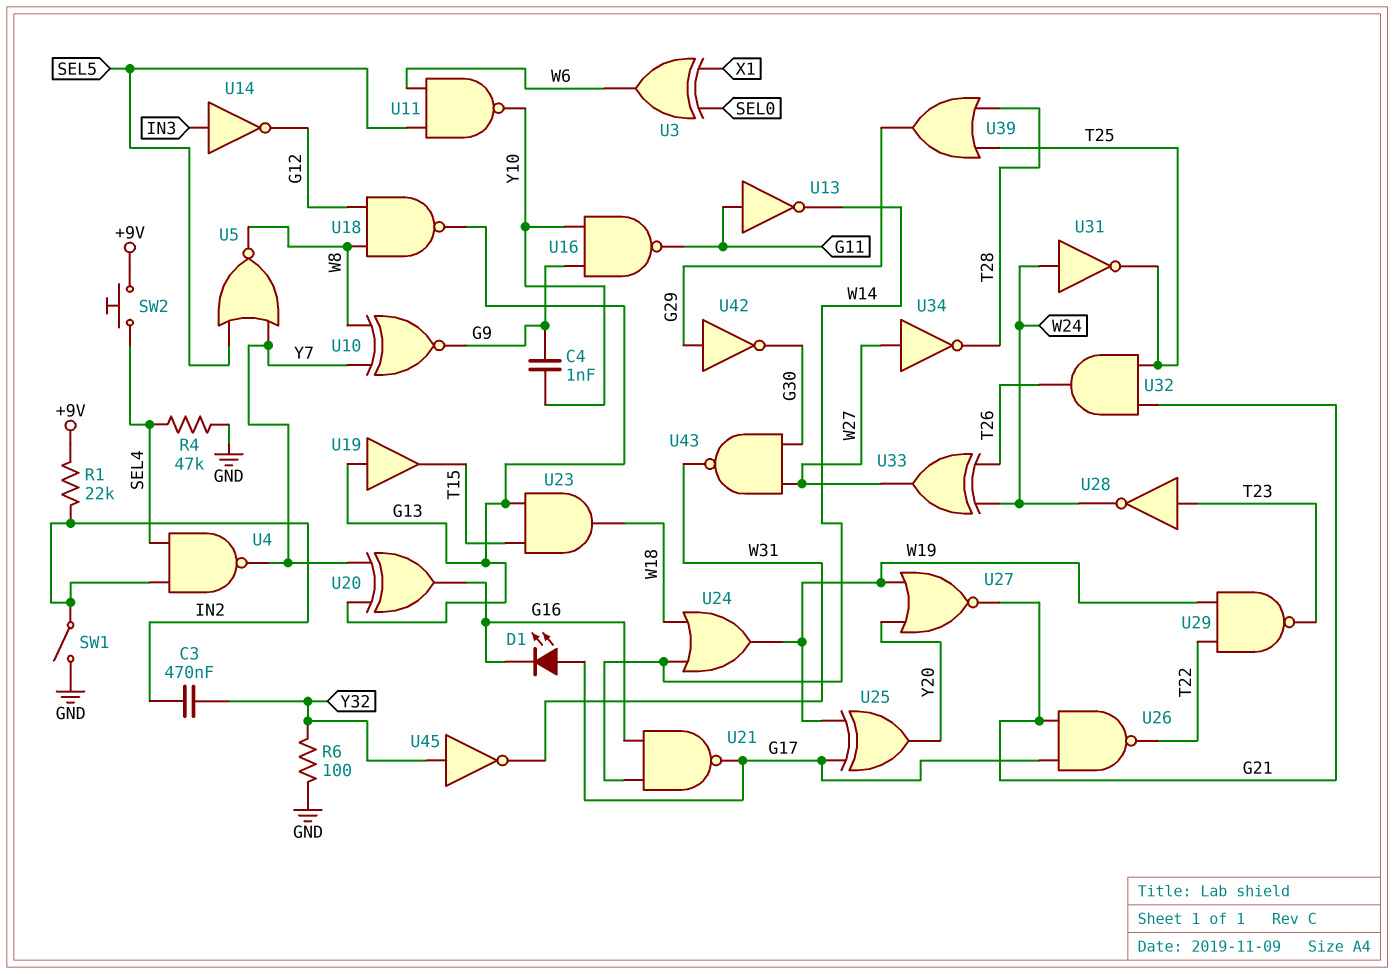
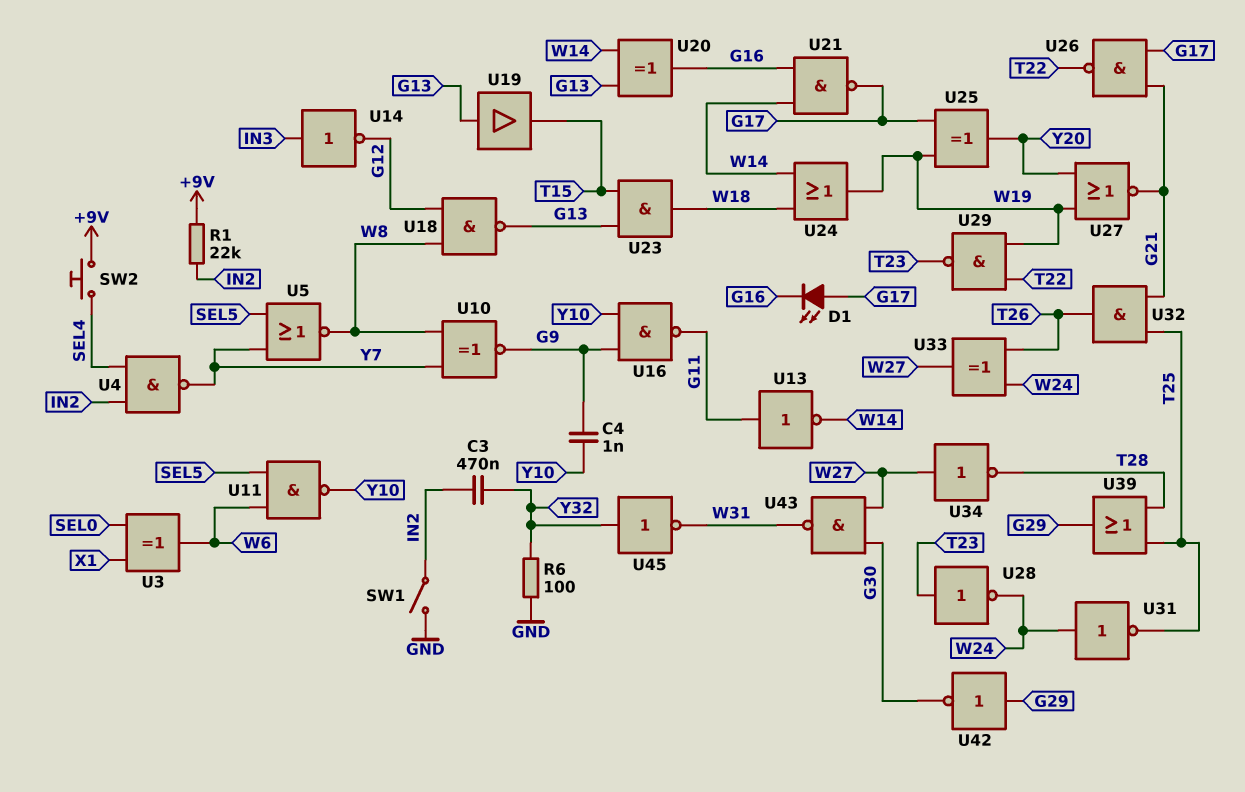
R4: 47k (GND, SEL4) -> none
U20: XOR (in G13, in Y7, out G16) -> XOR (in G13, in W14, out G16)

